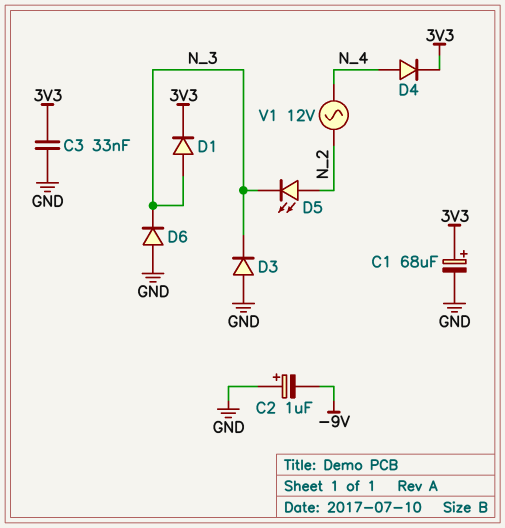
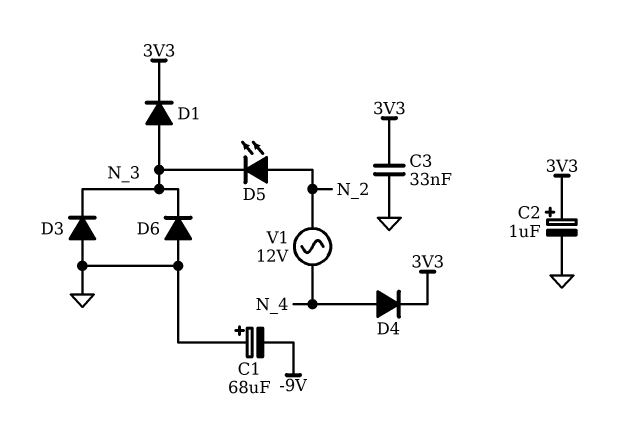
C1: 68uF (plus 3V3, minus GND) -> 68uF (plus GND, minus -9V)
C2: 1uF (plus GND, minus -9V) -> 1uF (plus 3V3, minus GND)

